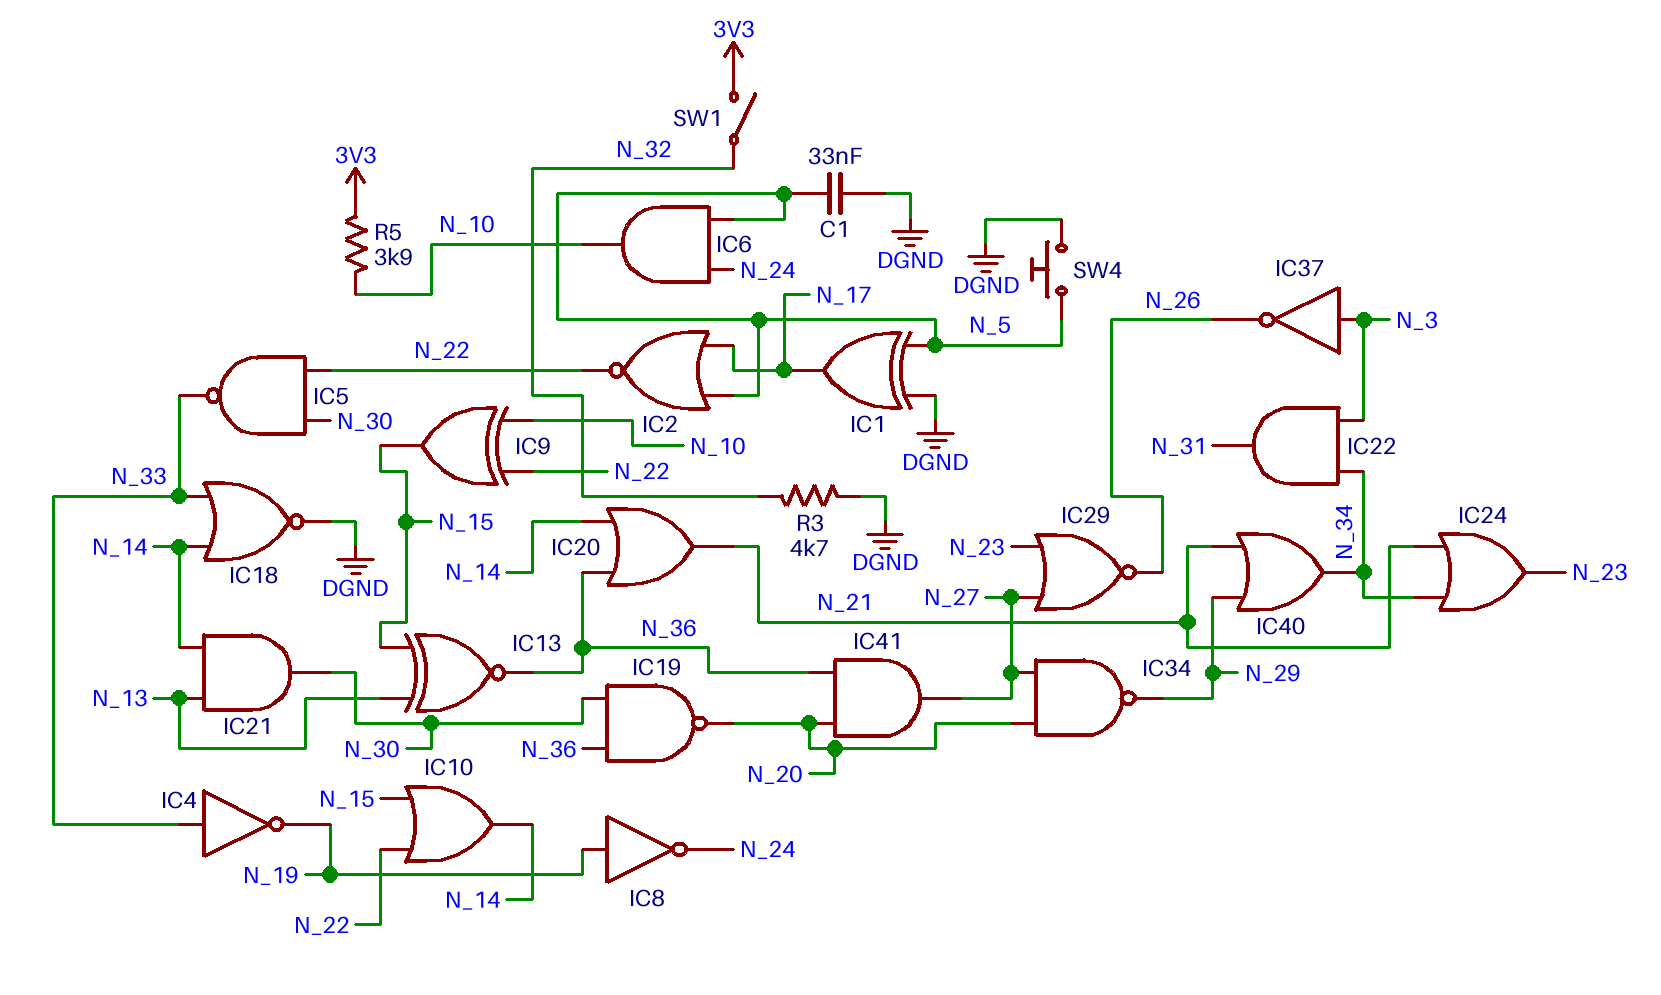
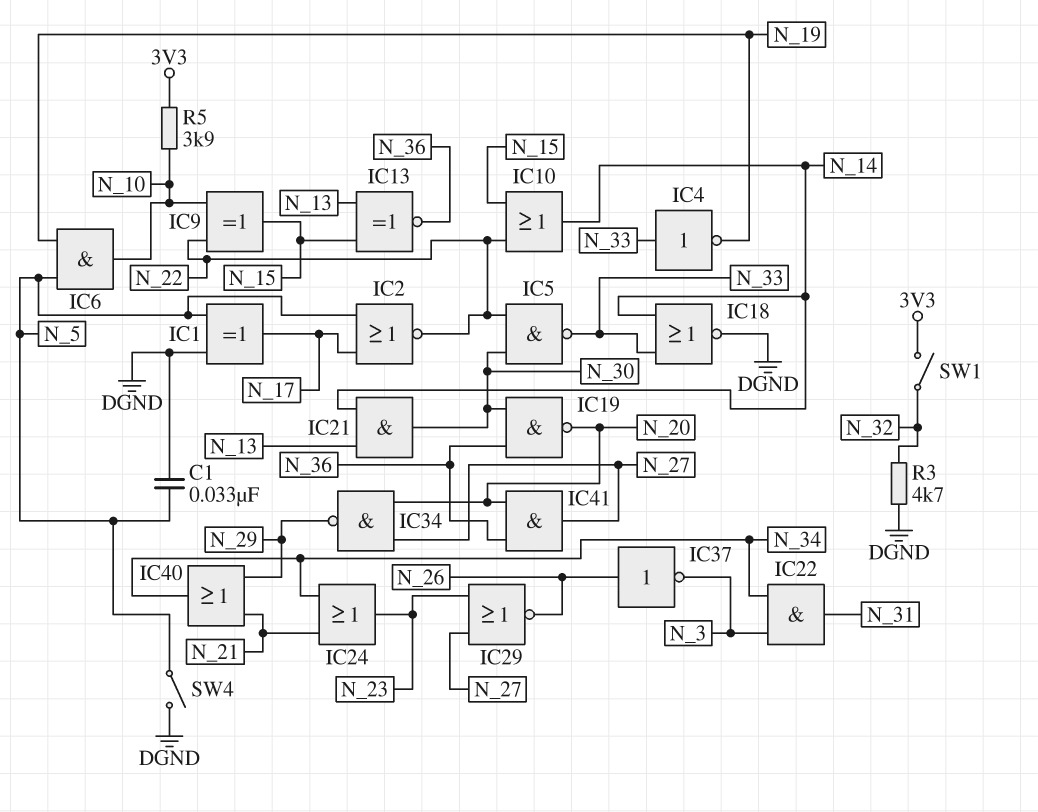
IC6: AND (in N_5, in N_24, out N_10) -> AND (in N_5, in N_19, out N_10)
IC8: NOT (in N_19, out N_24) -> none
IC20: OR (in N_14, in N_36, out N_21) -> none
IC37: NOT (in N_3, out N_26) -> NOT (in N_26, out N_3)
SW4: button (DGND, N_5) -> switch (DGND, N_5)

